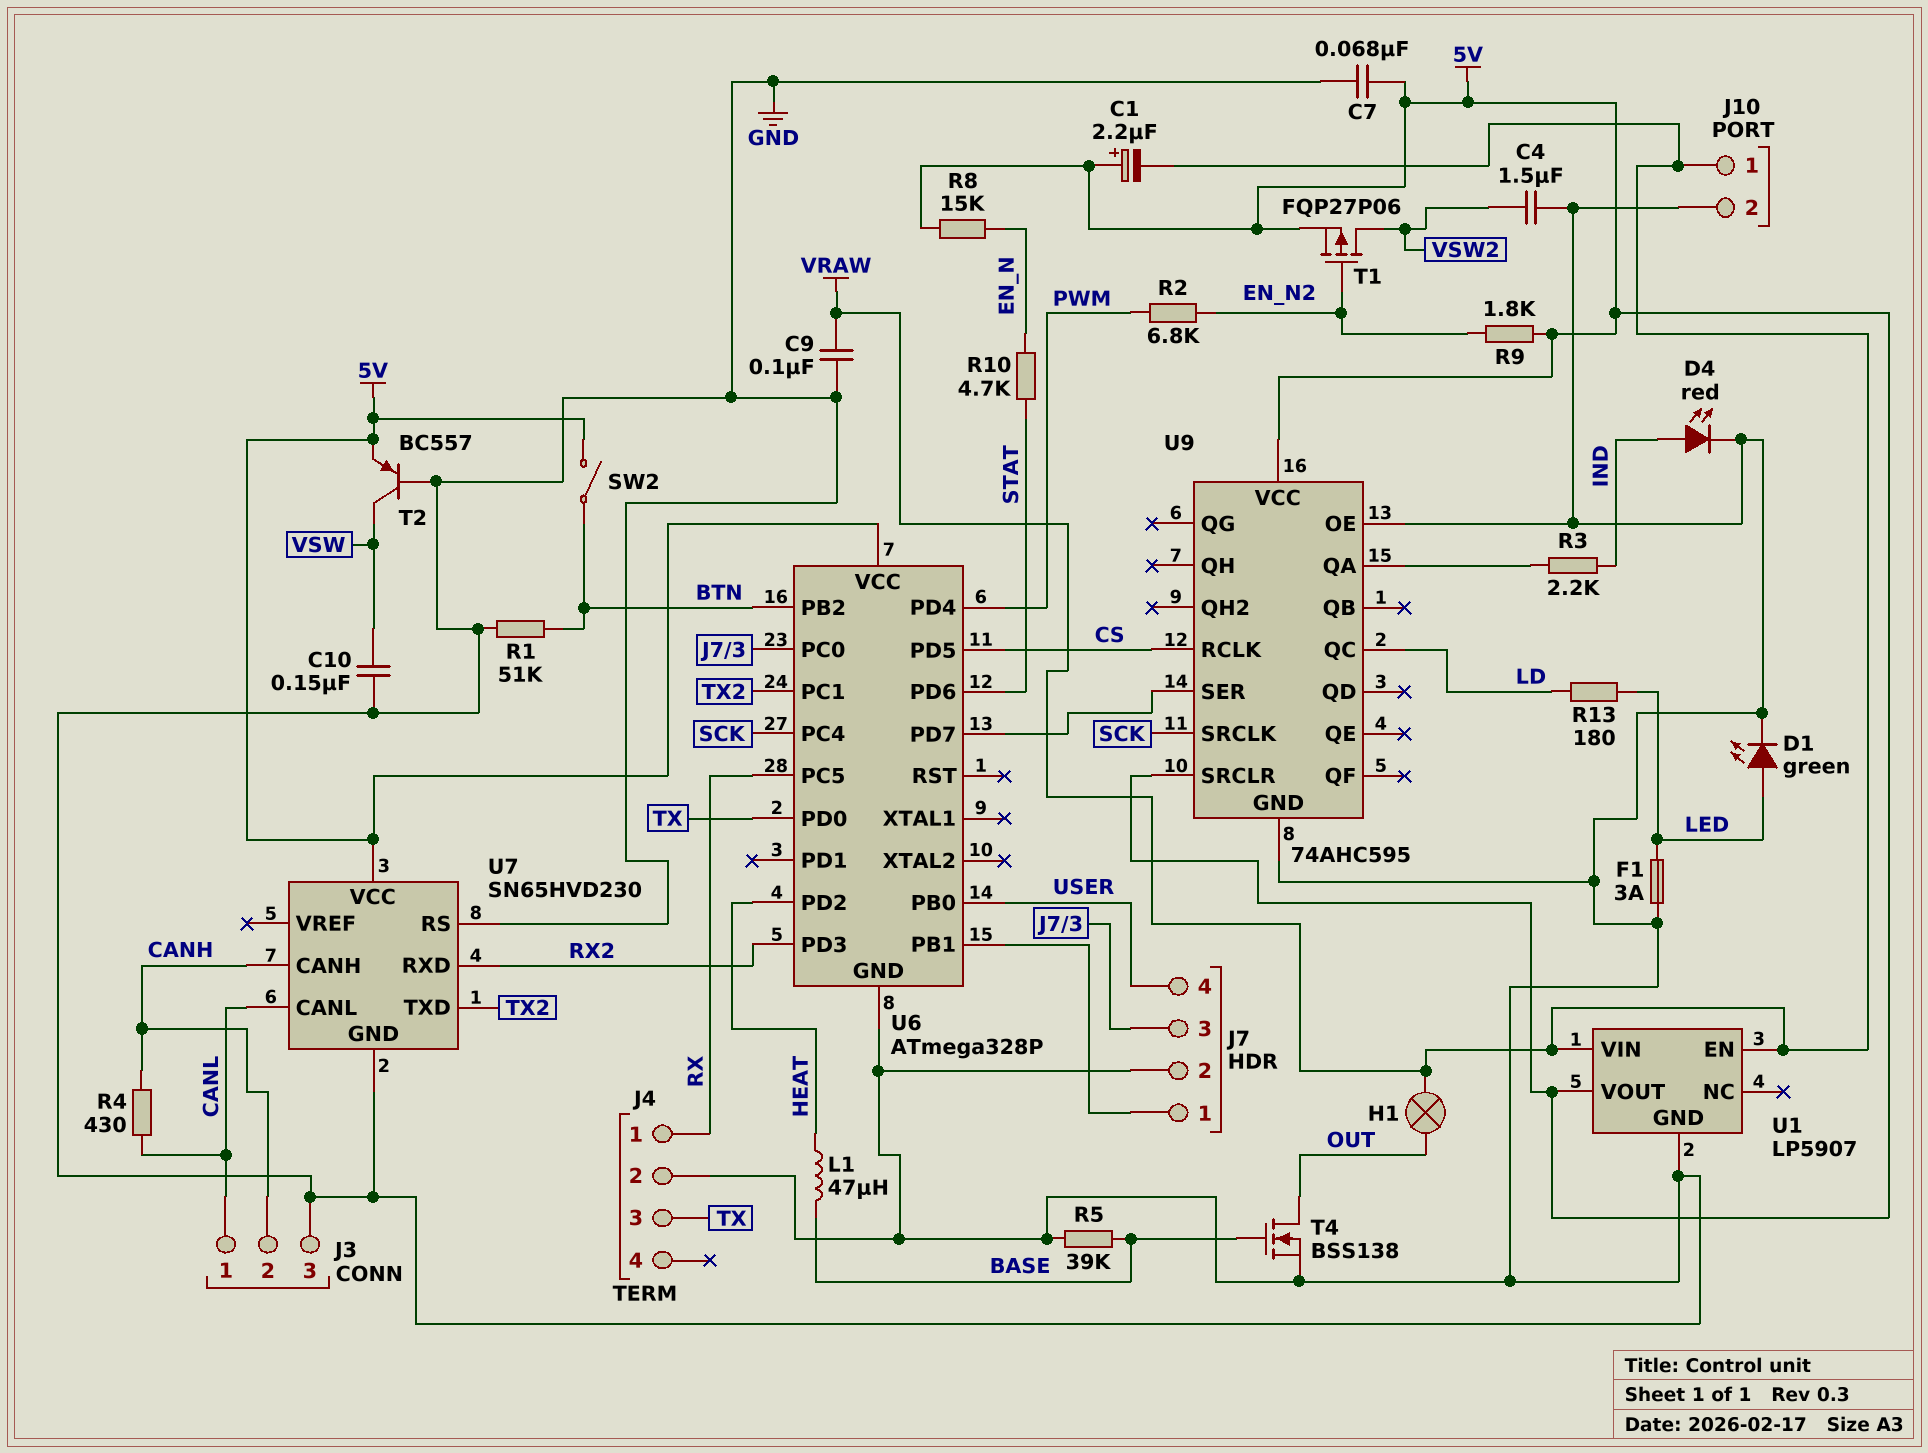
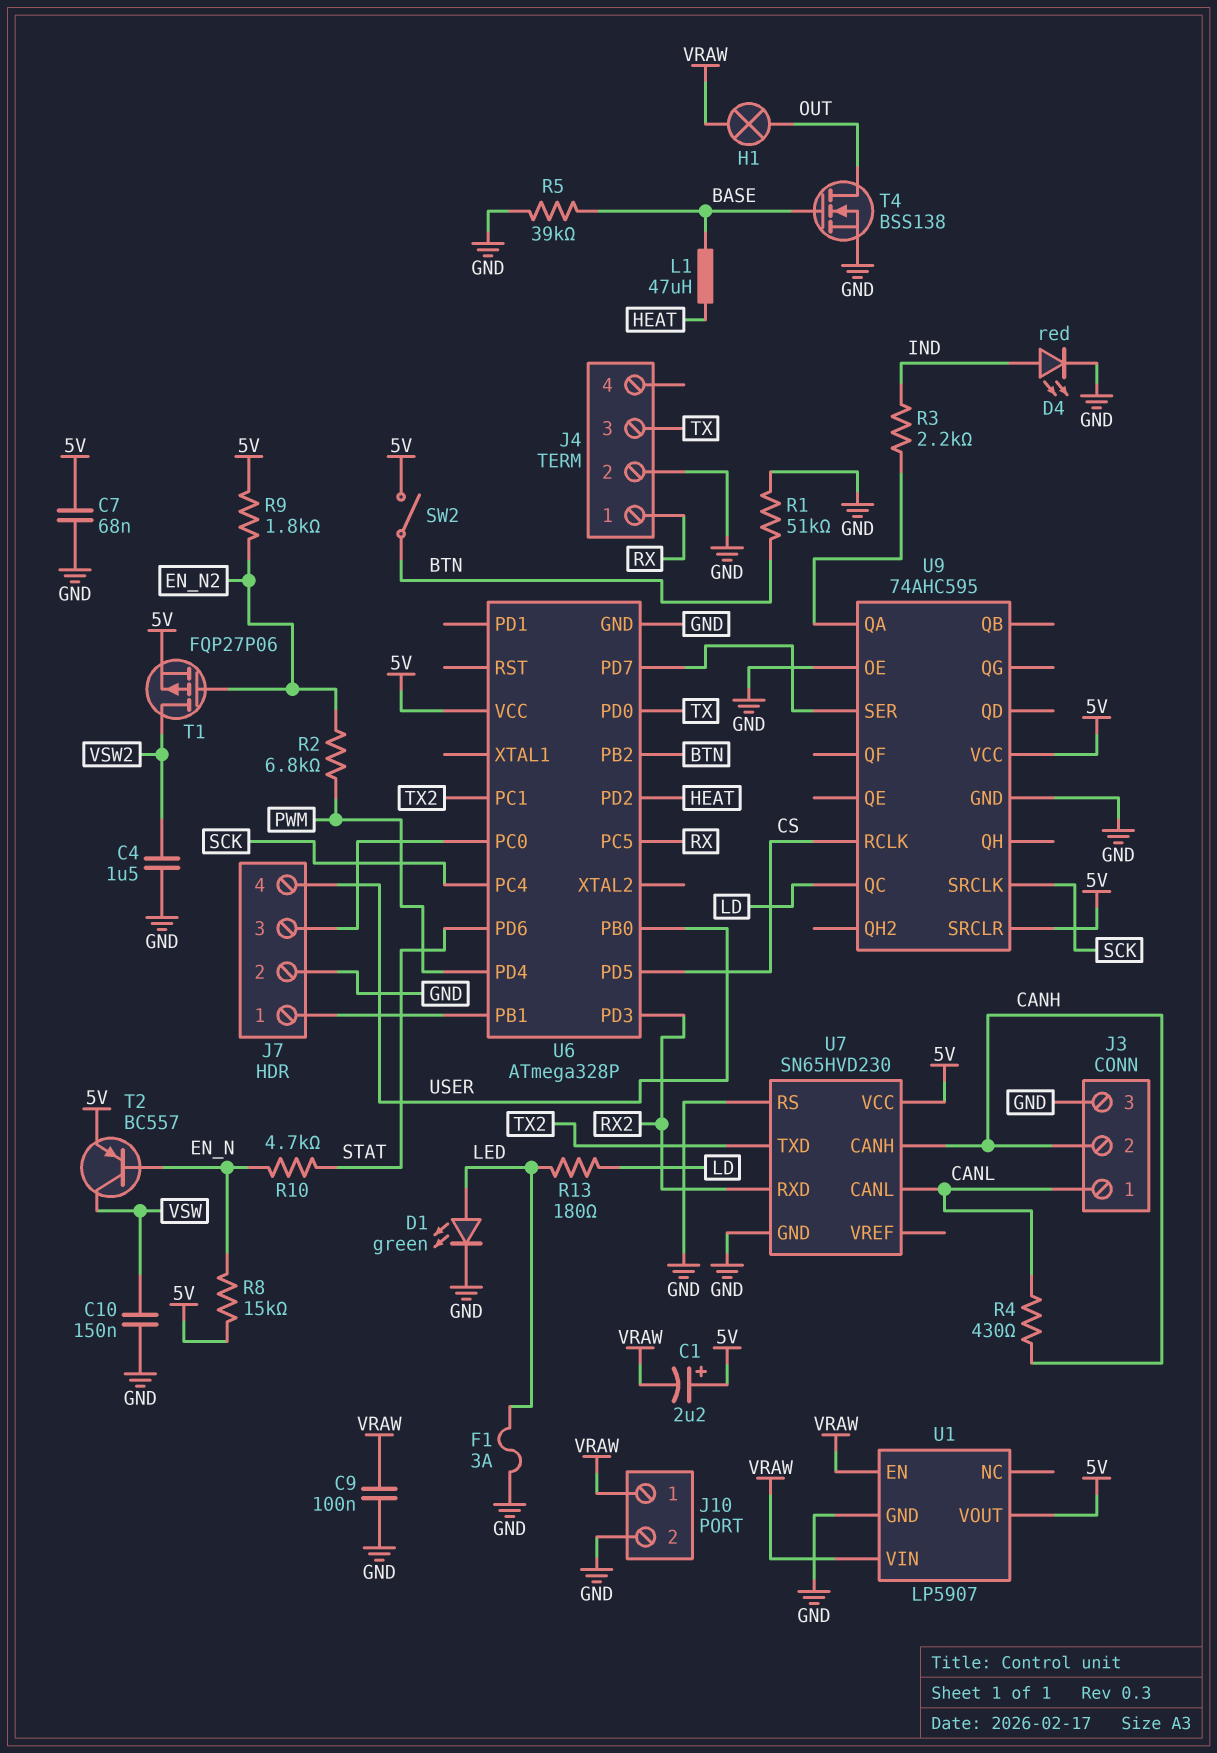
T2: PNP BC557 (B GND, C VSW, E 5V) -> PNP BC557 (B EN_N, C VSW, E 5V)

